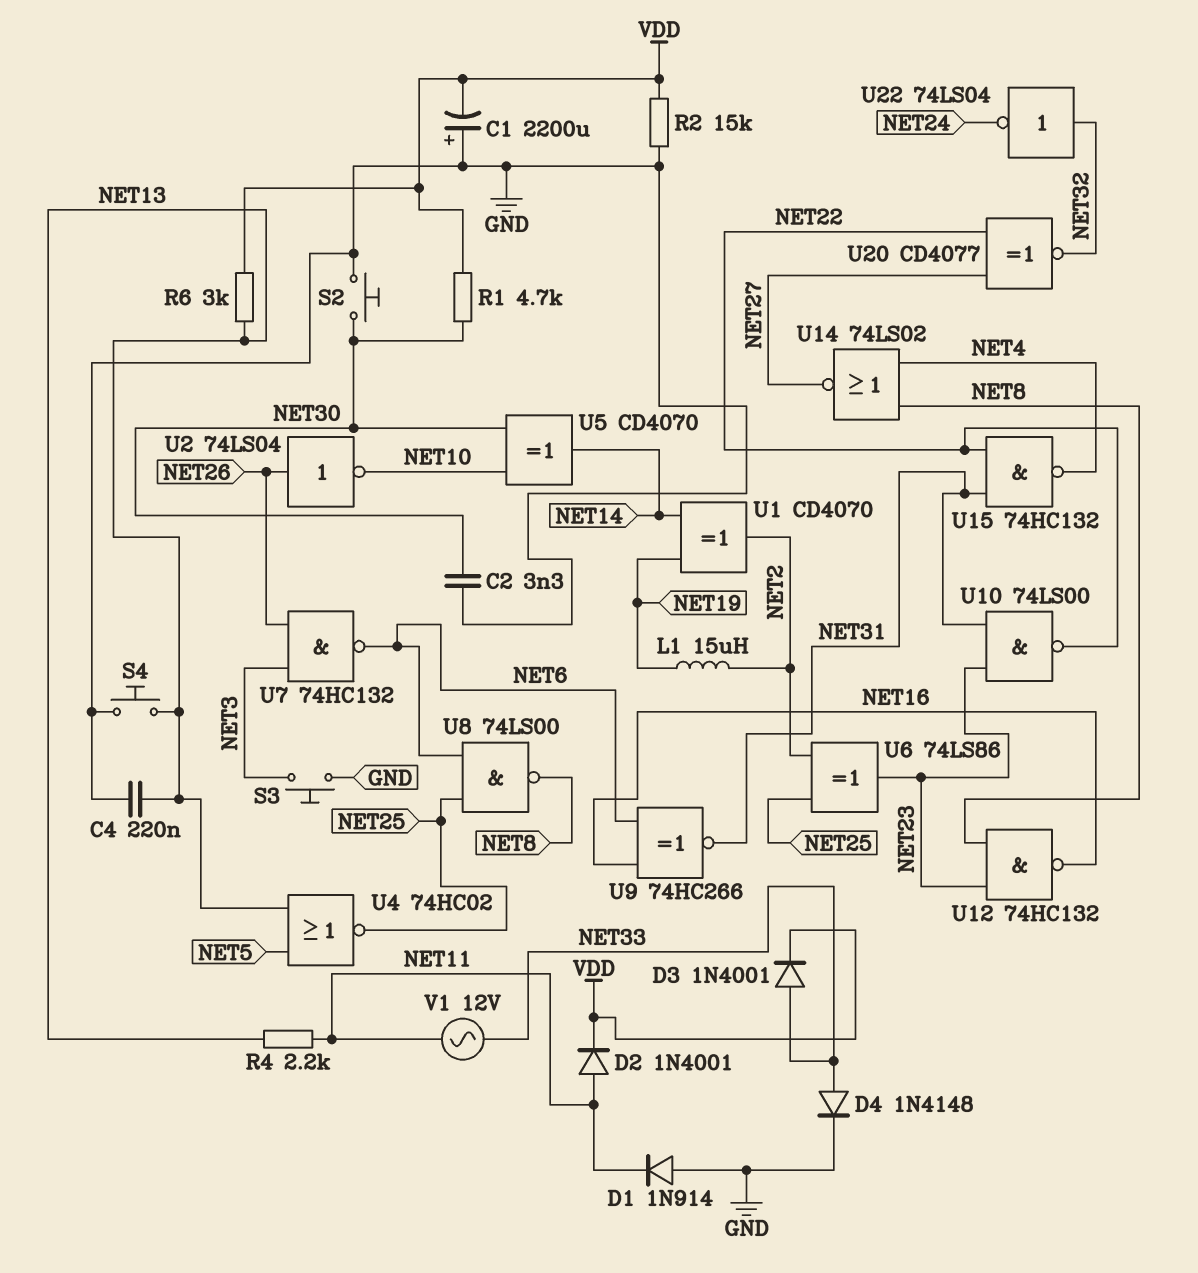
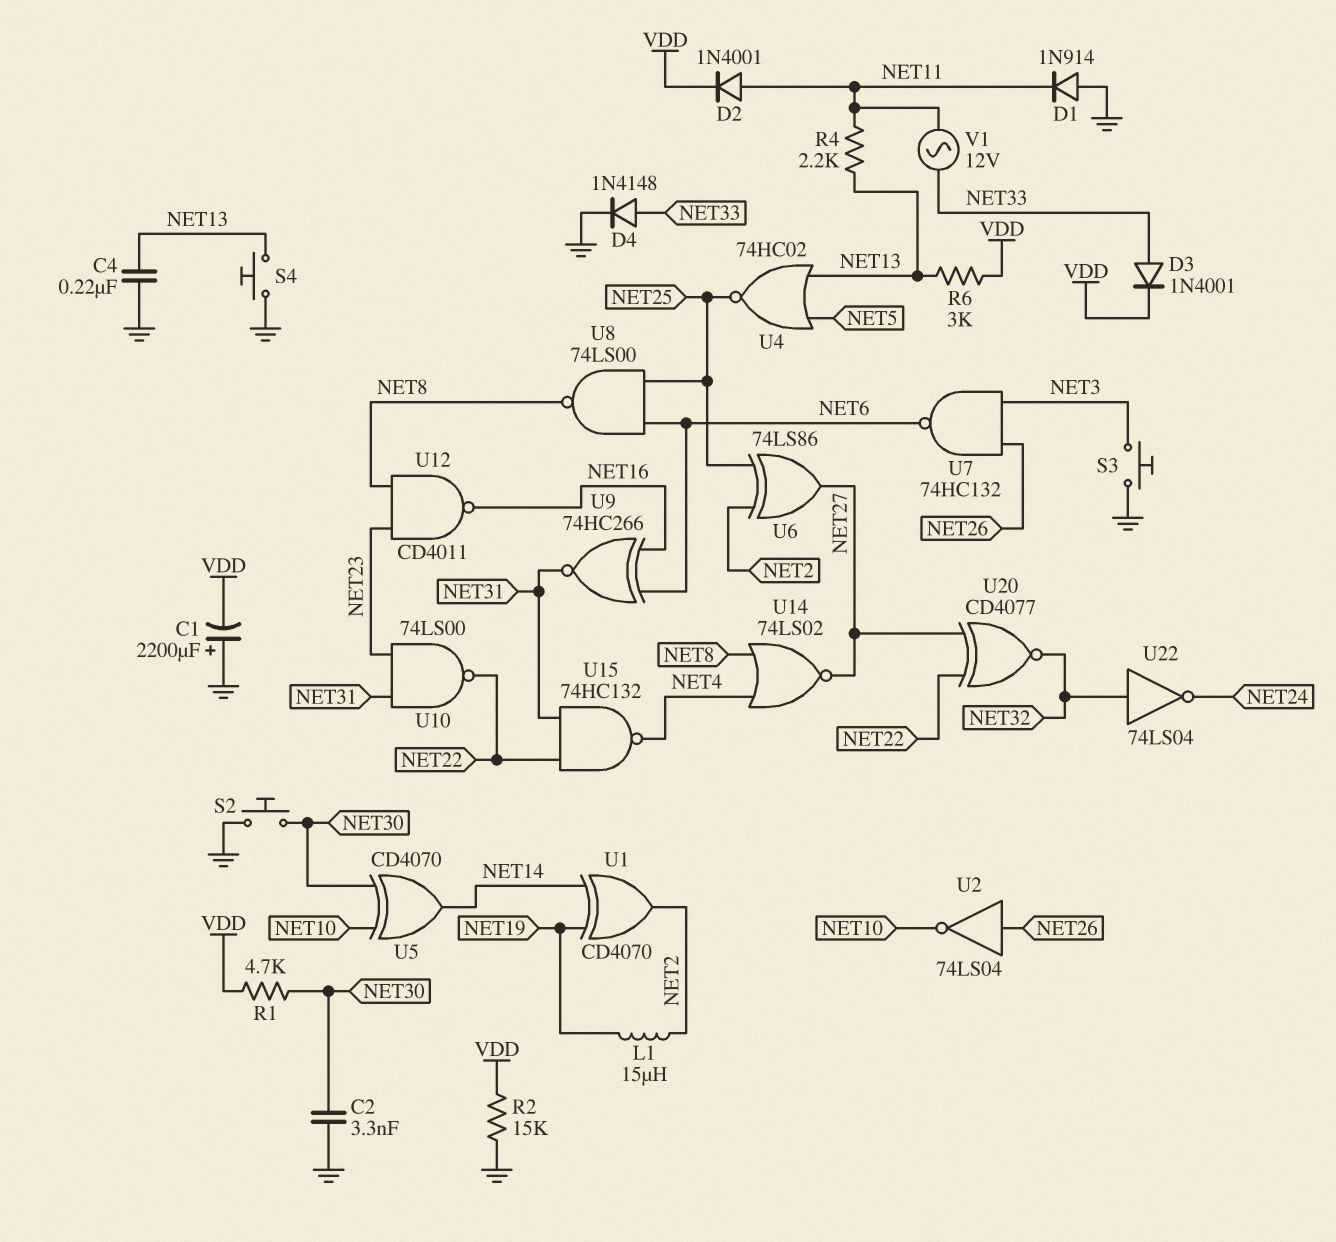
U6: XOR 74LS86 (in NET2, in NET25, out NET23) -> XOR 74LS86 (in NET2, in NET25, out NET27)
U12: NAND 74HC132 (in NET8, in NET23, out NET16) -> NAND CD4011 (in NET8, in NET23, out NET16)

